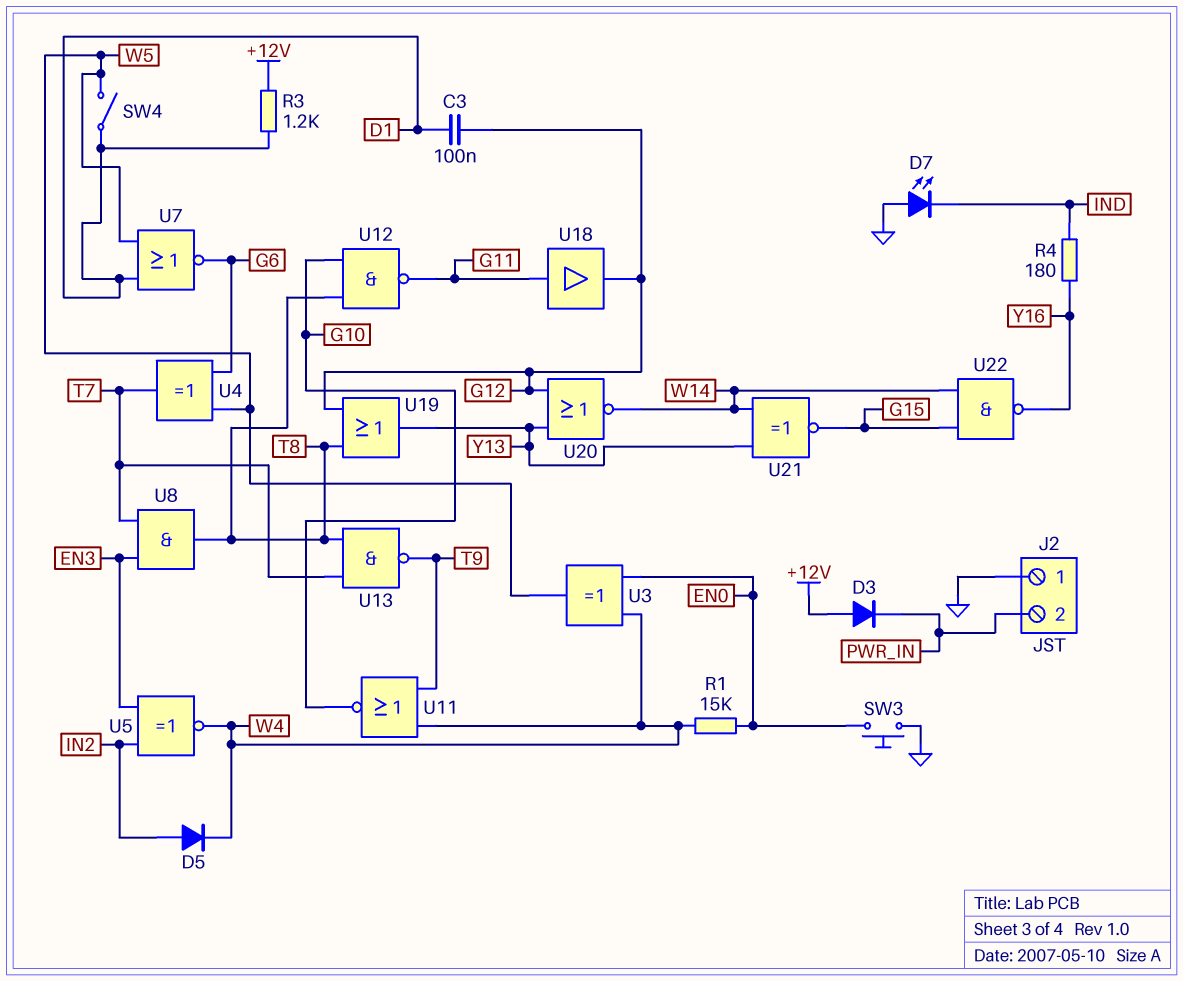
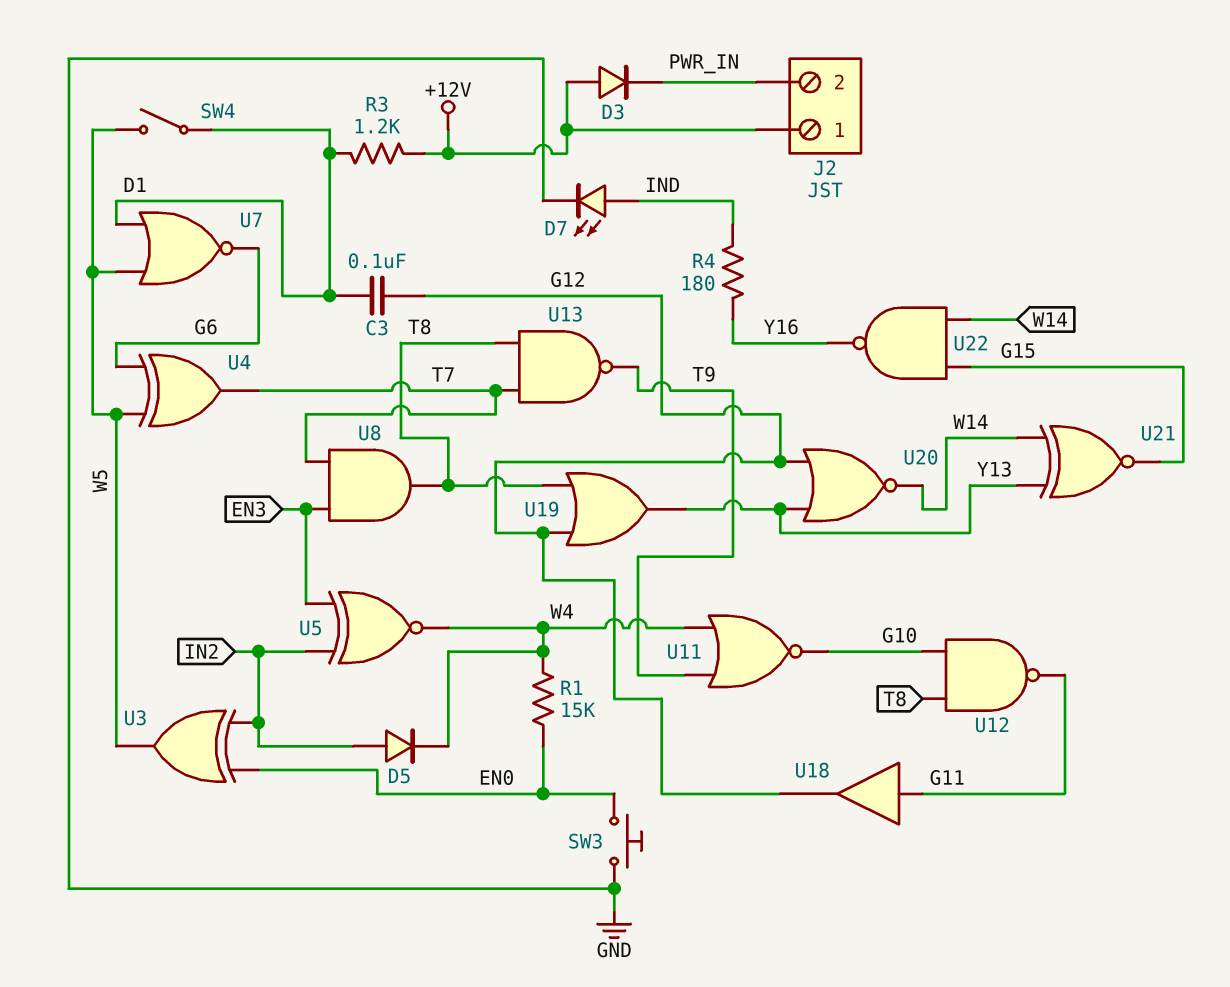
D7: LED (A GND, K IND) -> LED (A IND, K GND)
J2 pin 1: GND -> +12V
U3: XOR (in EN0, in W4, out W5) -> XOR (in EN0, in IN2, out W5)

